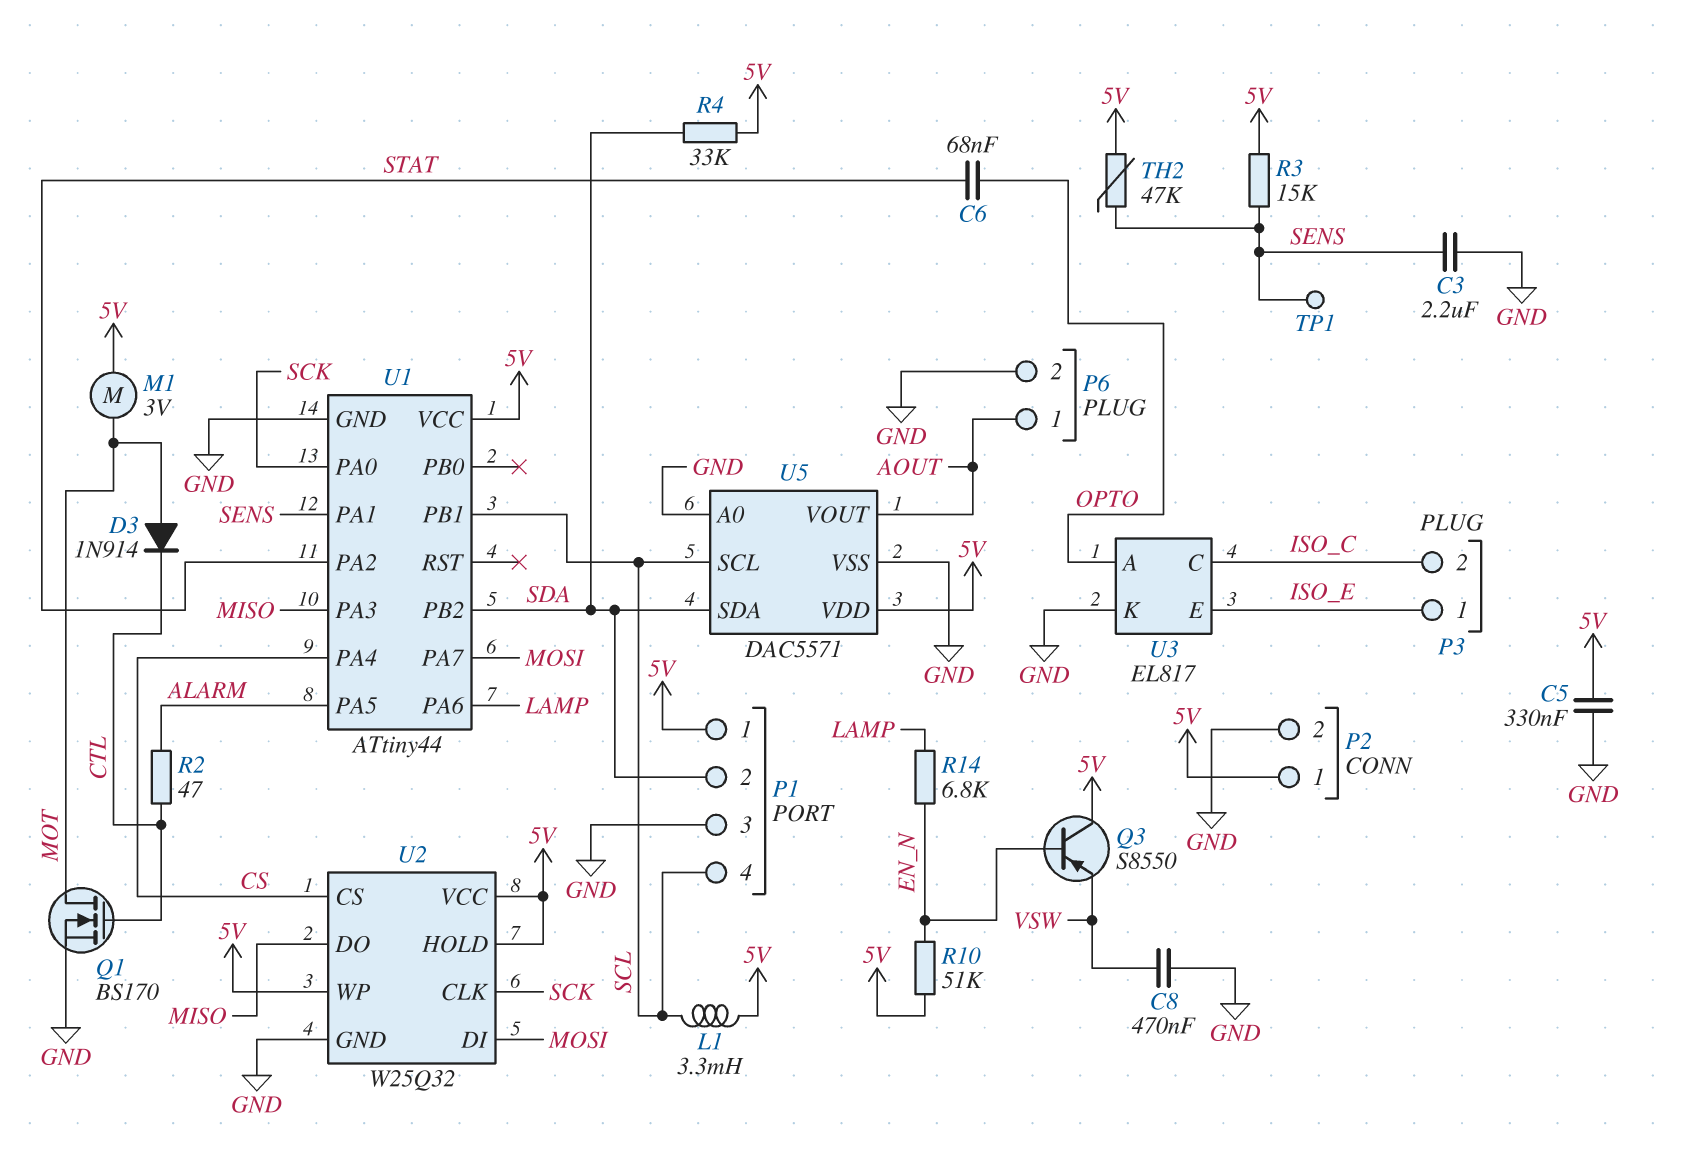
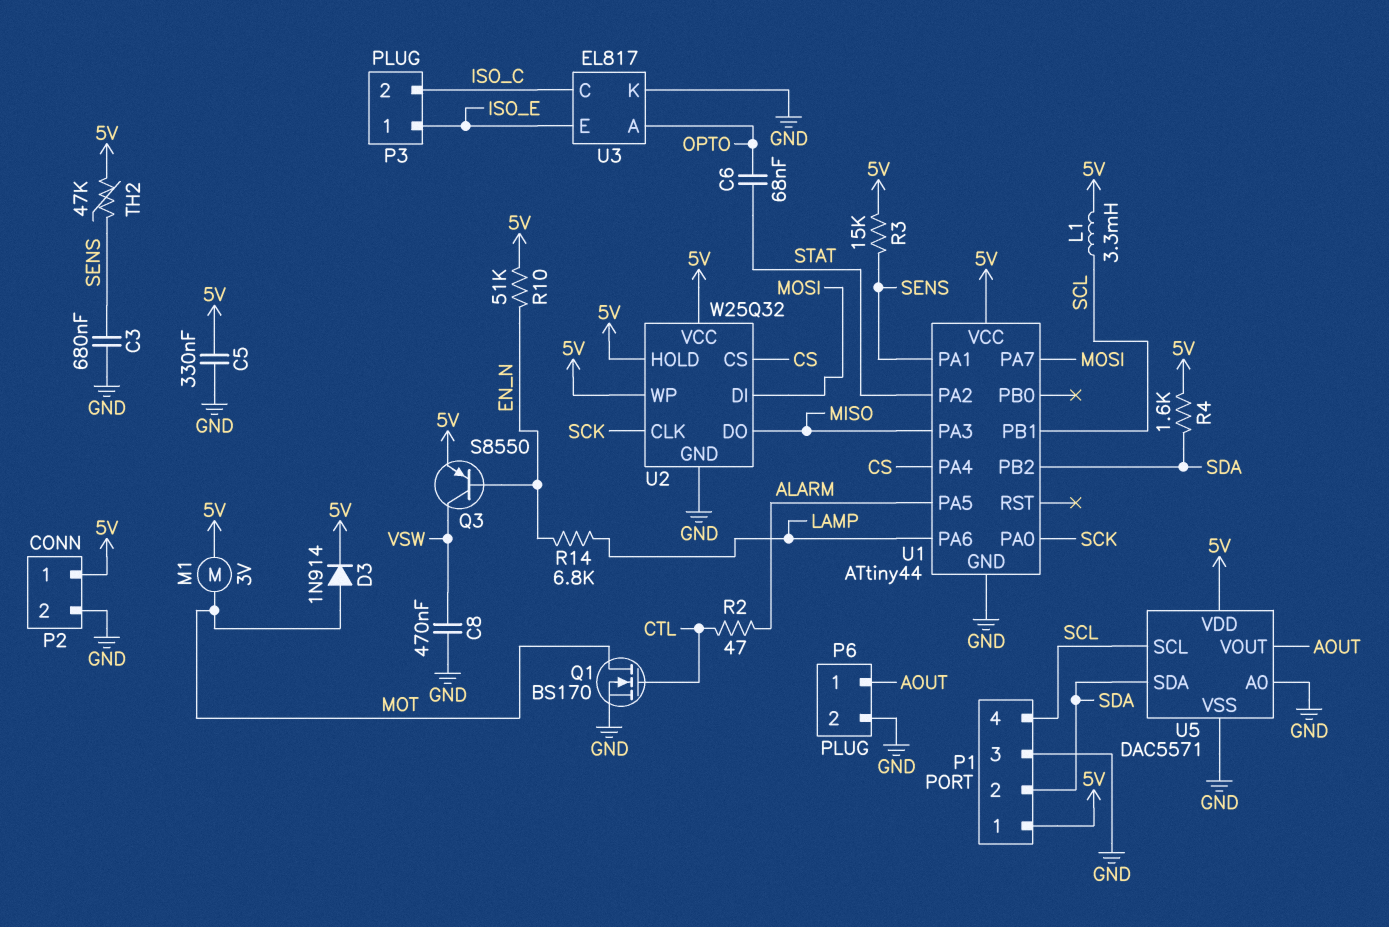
C3: 2.2uF (GND, SENS) -> 680nF (GND, SENS)
D3: diode 1N914 (A MOT, K CTL) -> diode 1N914 (A MOT, K 5V)
Q3: PNP S8550 (B EN_N, C 5V, E VSW) -> PNP S8550 (B EN_N, C VSW, E 5V)
R4: 33k (5V, SDA) -> 1.6k (5V, SDA)
TP1: test point (SENS) -> none

